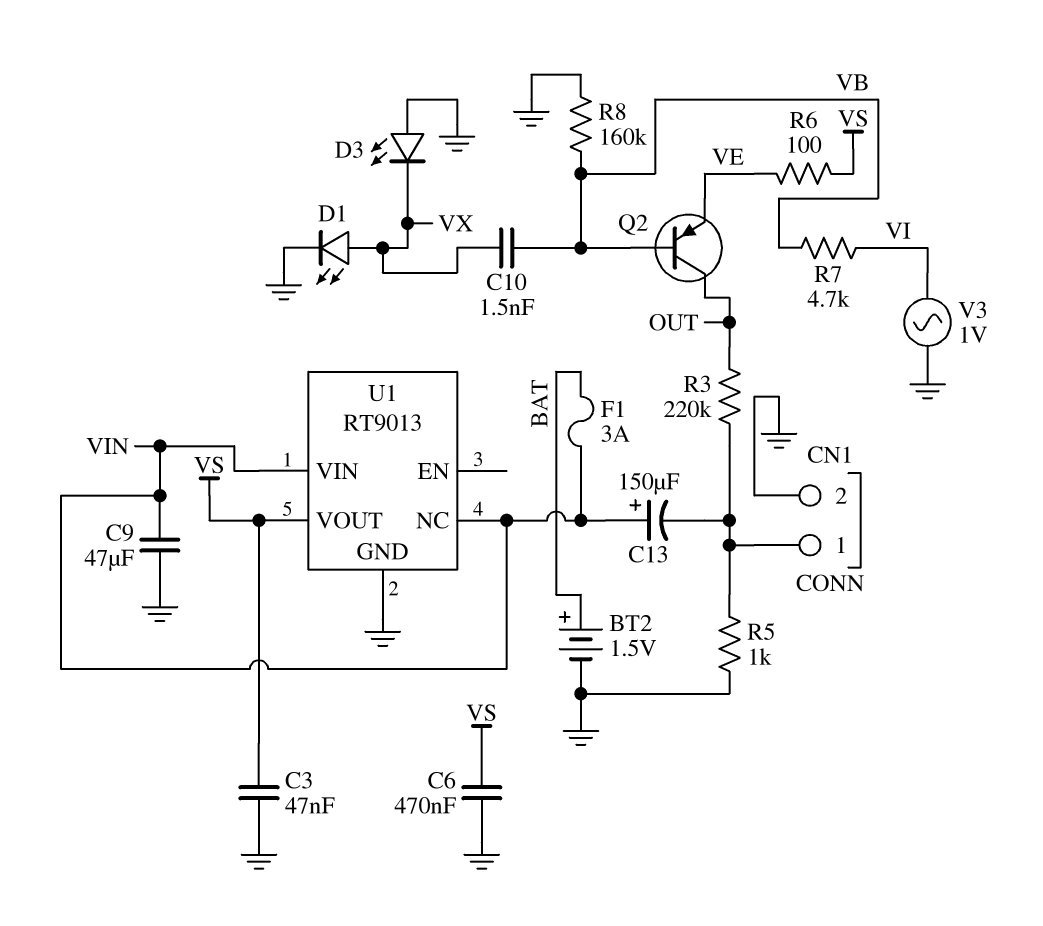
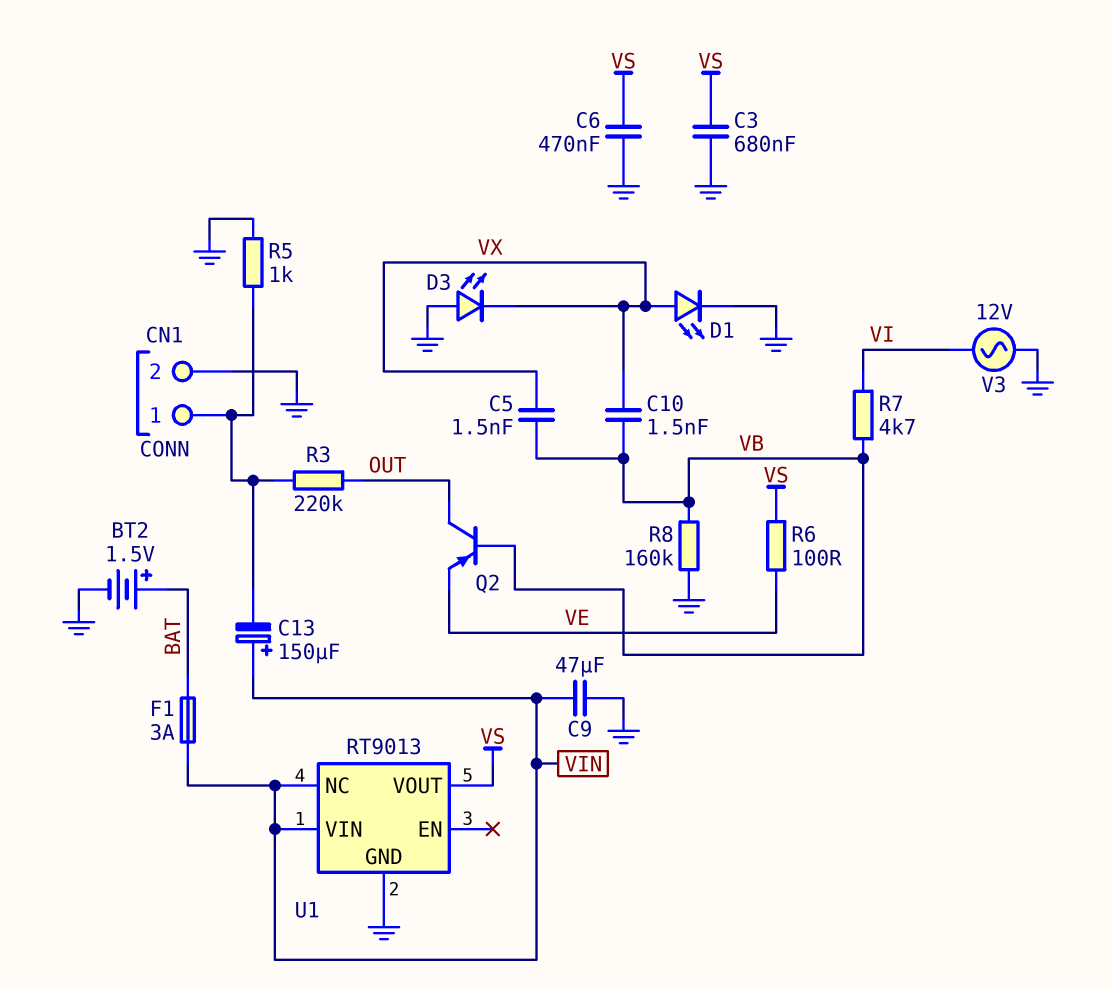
C3: 47nF (GND, VS) -> 680nF (GND, VS)
C5: none -> 1.5nF (VB, VX)
V3: AC 1V (GND, VI) -> AC 12V (GND, VI)

